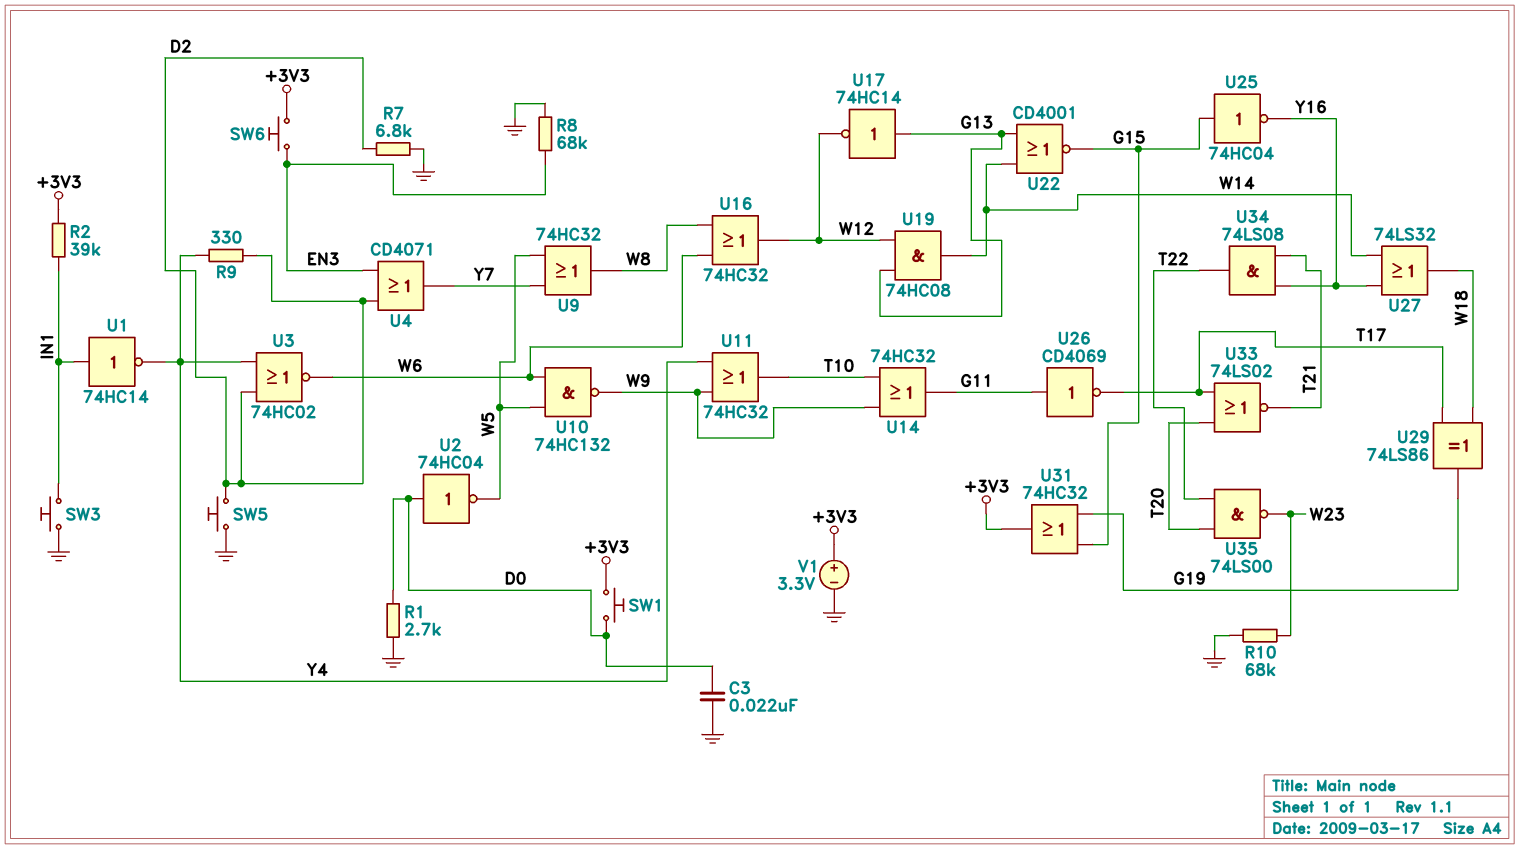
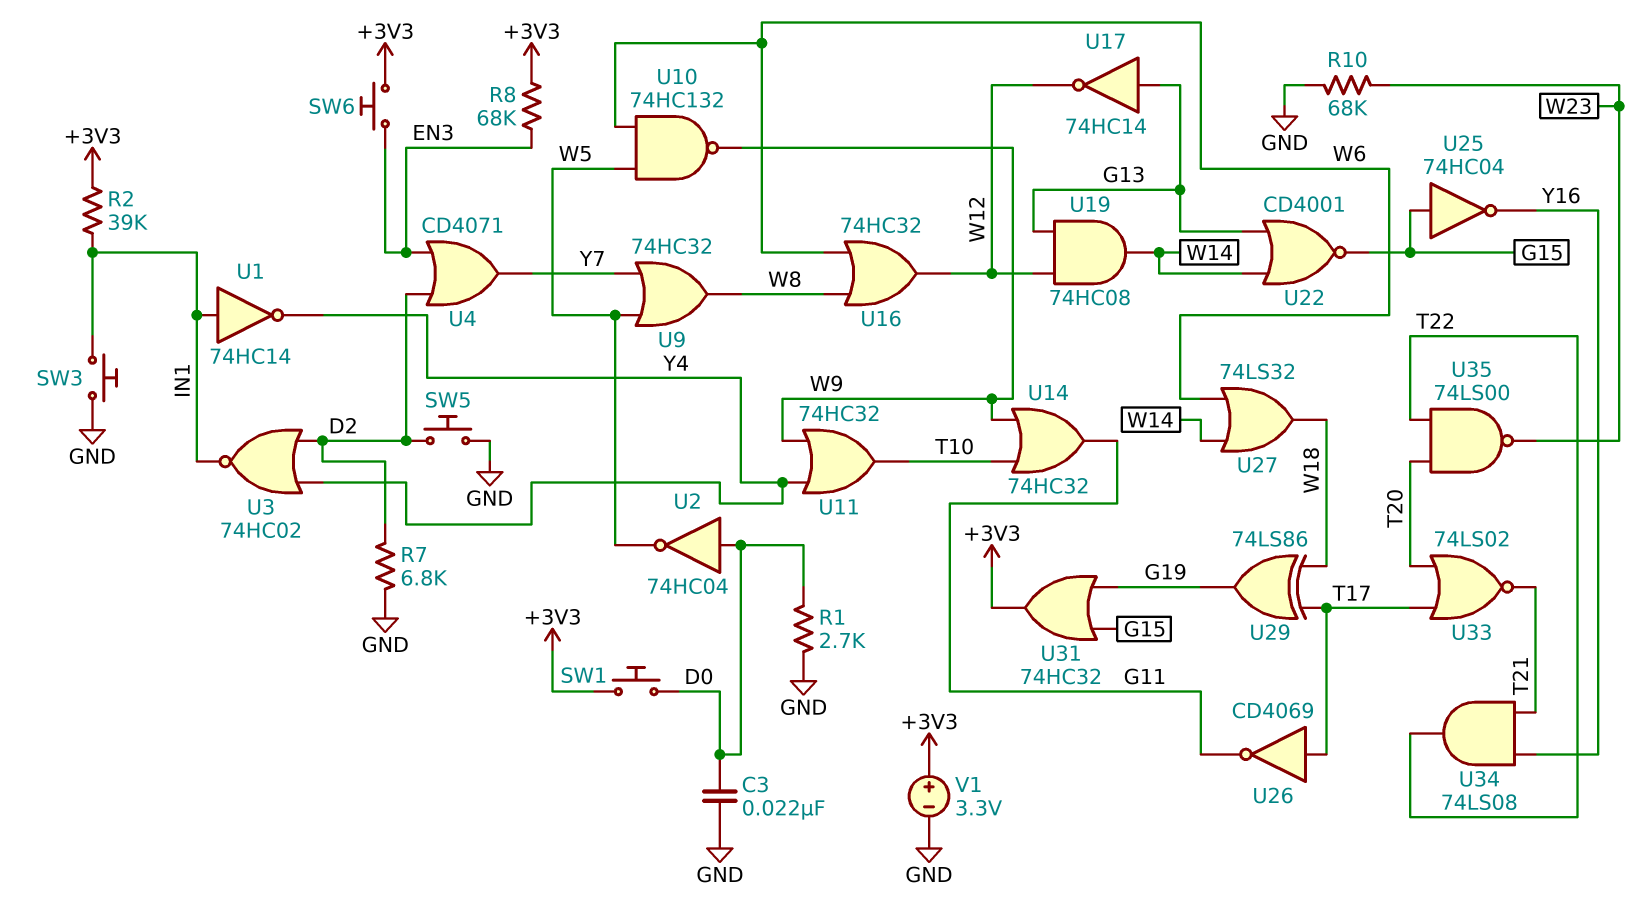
R8: 68k (EN3, GND) -> 68k (+3V3, EN3)
R9: 330 (D2, Y4) -> none
U3: NOR 74HC02 (in D2, in Y4, out W6) -> NOR 74HC02 (in D2, in Y4, out IN1)
U26: NOT CD4069 (in G11, out T17) -> NOT CD4069 (in T17, out G11)
U27: OR 74LS32 (in W14, in Y16, out W18) -> OR 74LS32 (in W6, in W14, out W18)

